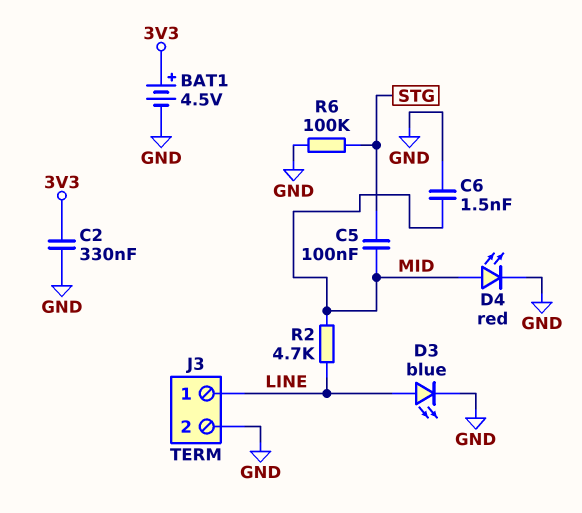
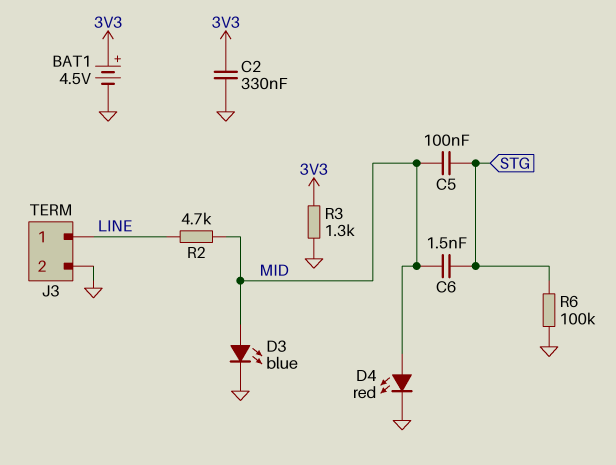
C6: 1.5nF (GND, MID) -> 1.5nF (MID, STG)
D3: LED blue (A LINE, K GND) -> LED blue (A MID, K GND)
R3: none -> 1.3k (3V3, GND)

